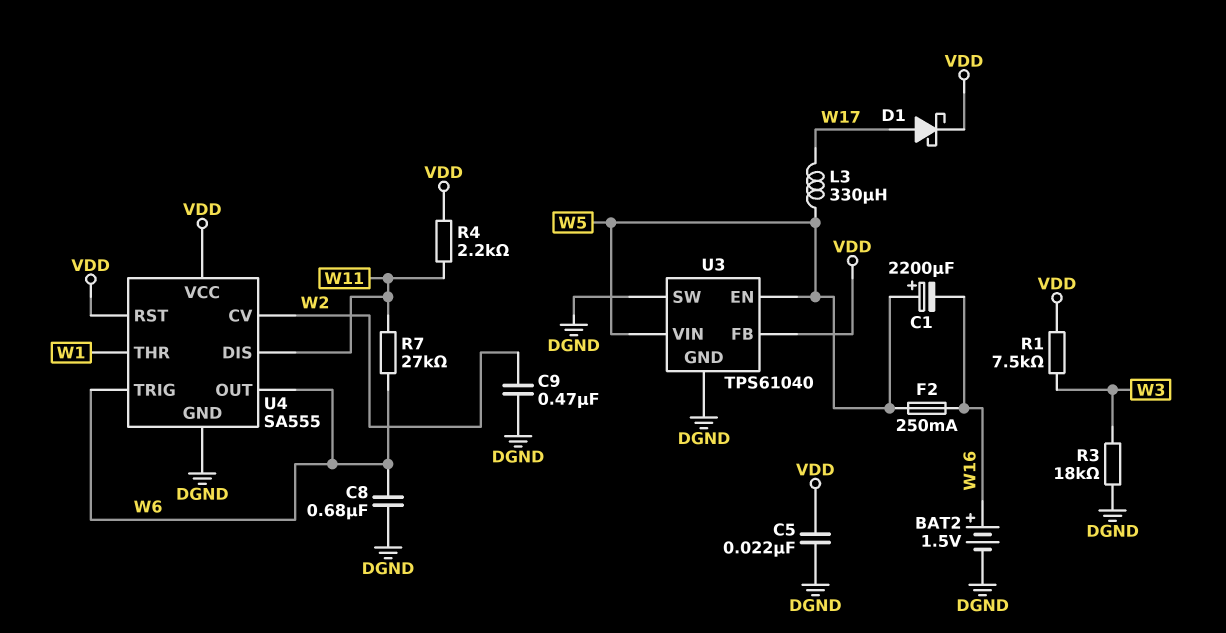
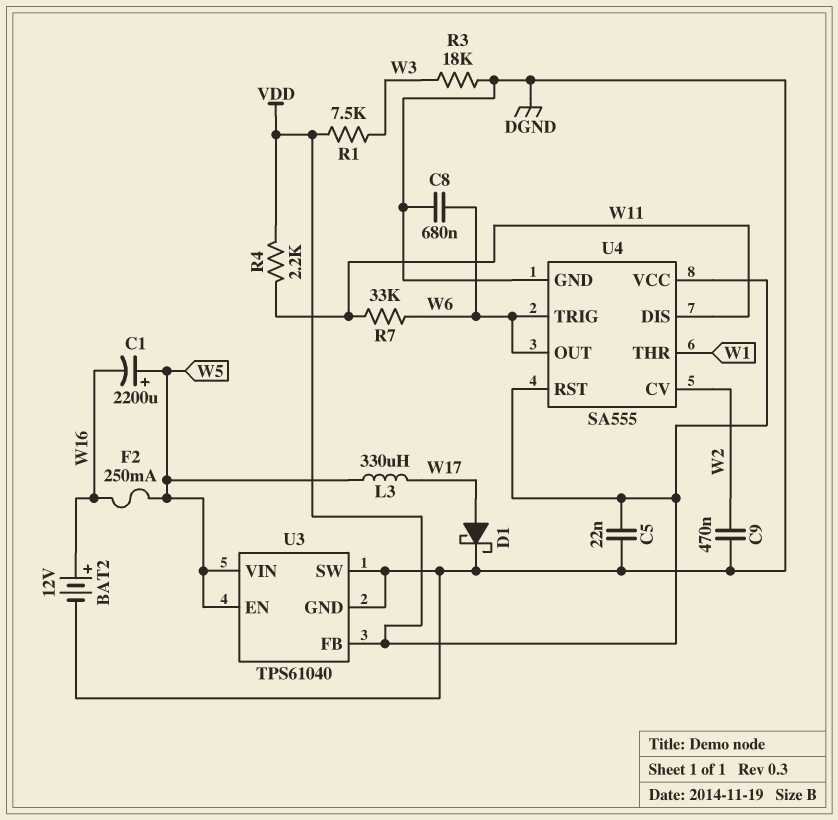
BAT2: 1.5V (plus W16, minus DGND) -> 12V (plus W16, minus DGND)
D1: schottky (A W17, K VDD) -> schottky (A W17, K DGND)
R7: 27k (W6, W11) -> 33k (W6, W11)

